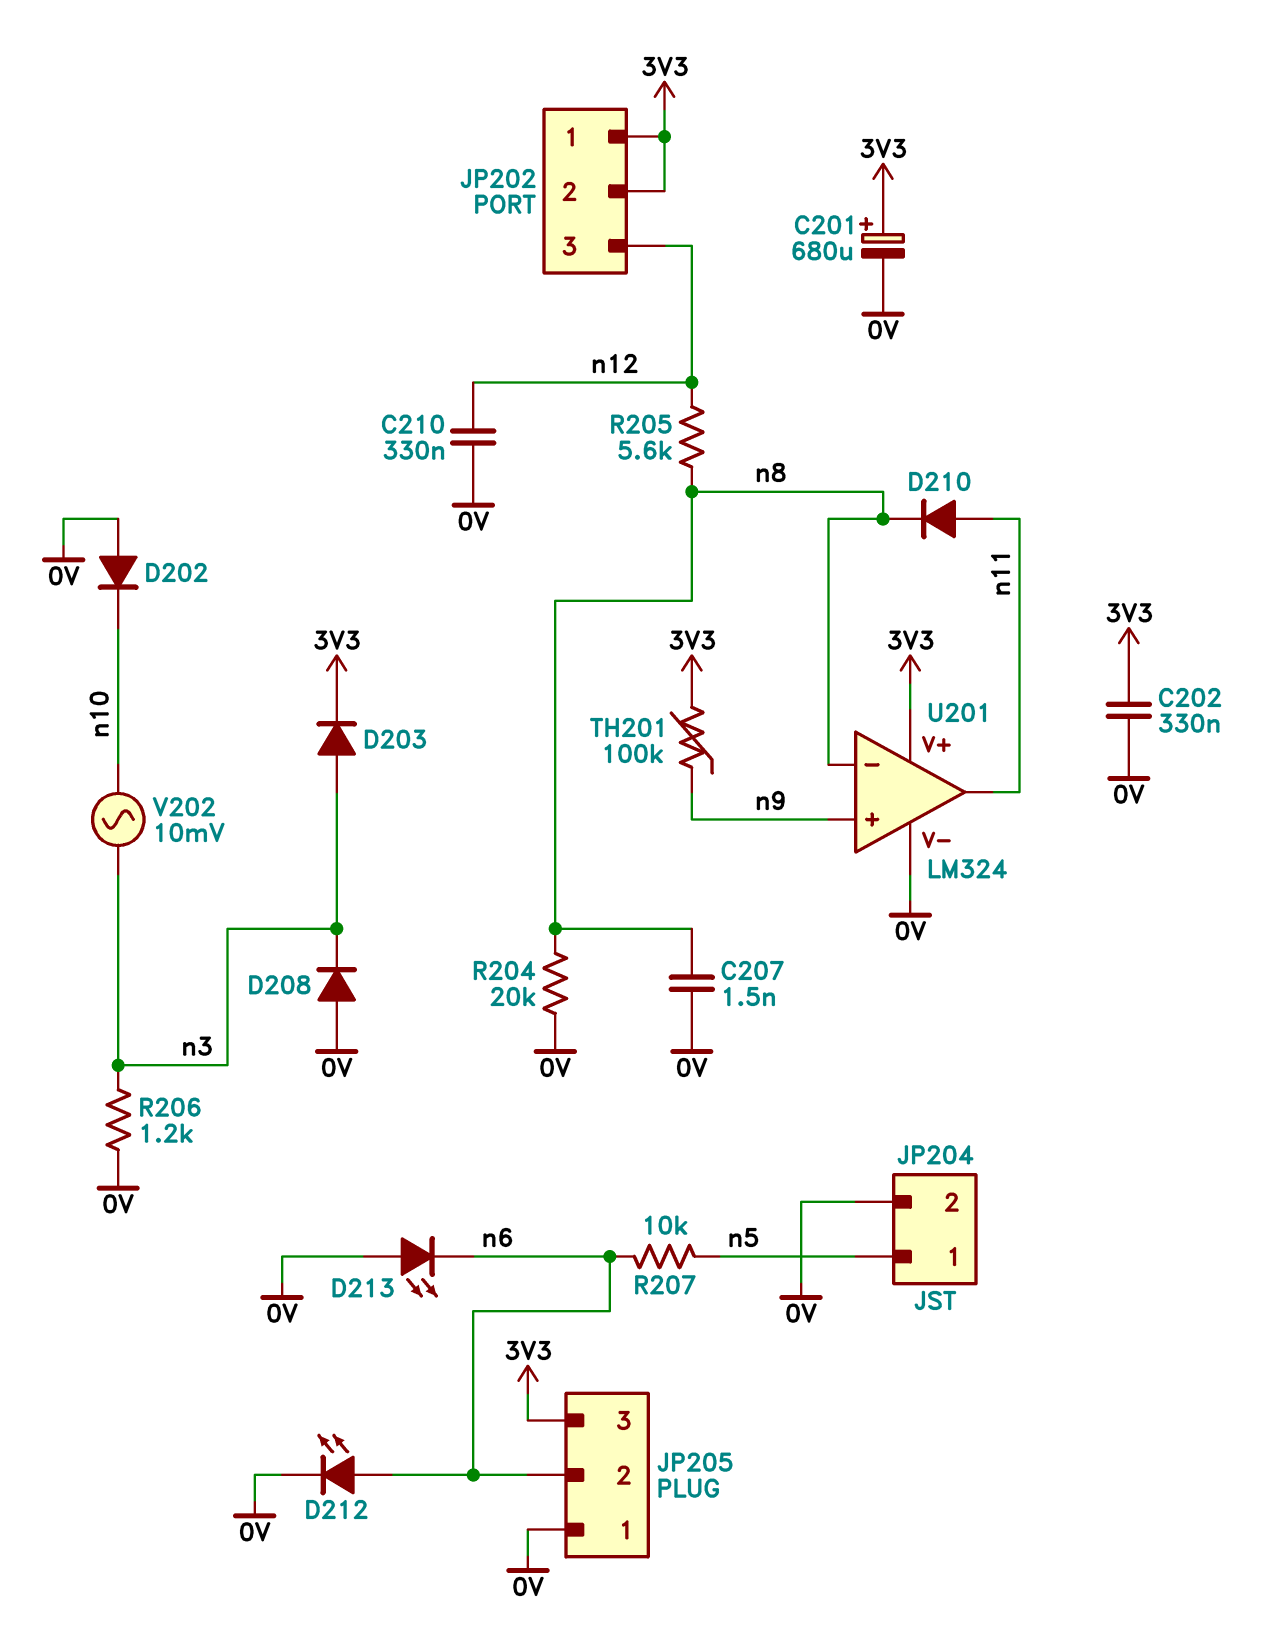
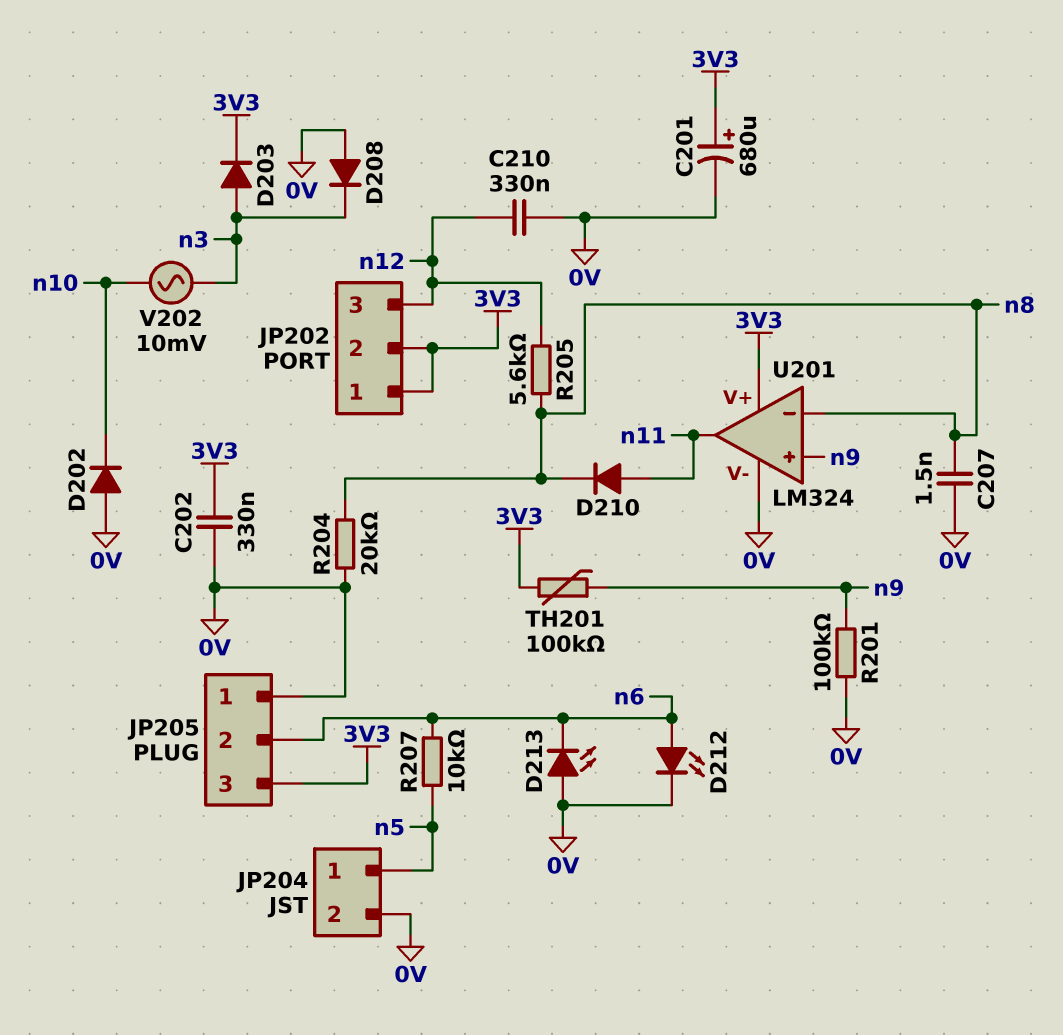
R201: none -> 100k (0V, n9)
R206: 1.2k (0V, n3) -> none

